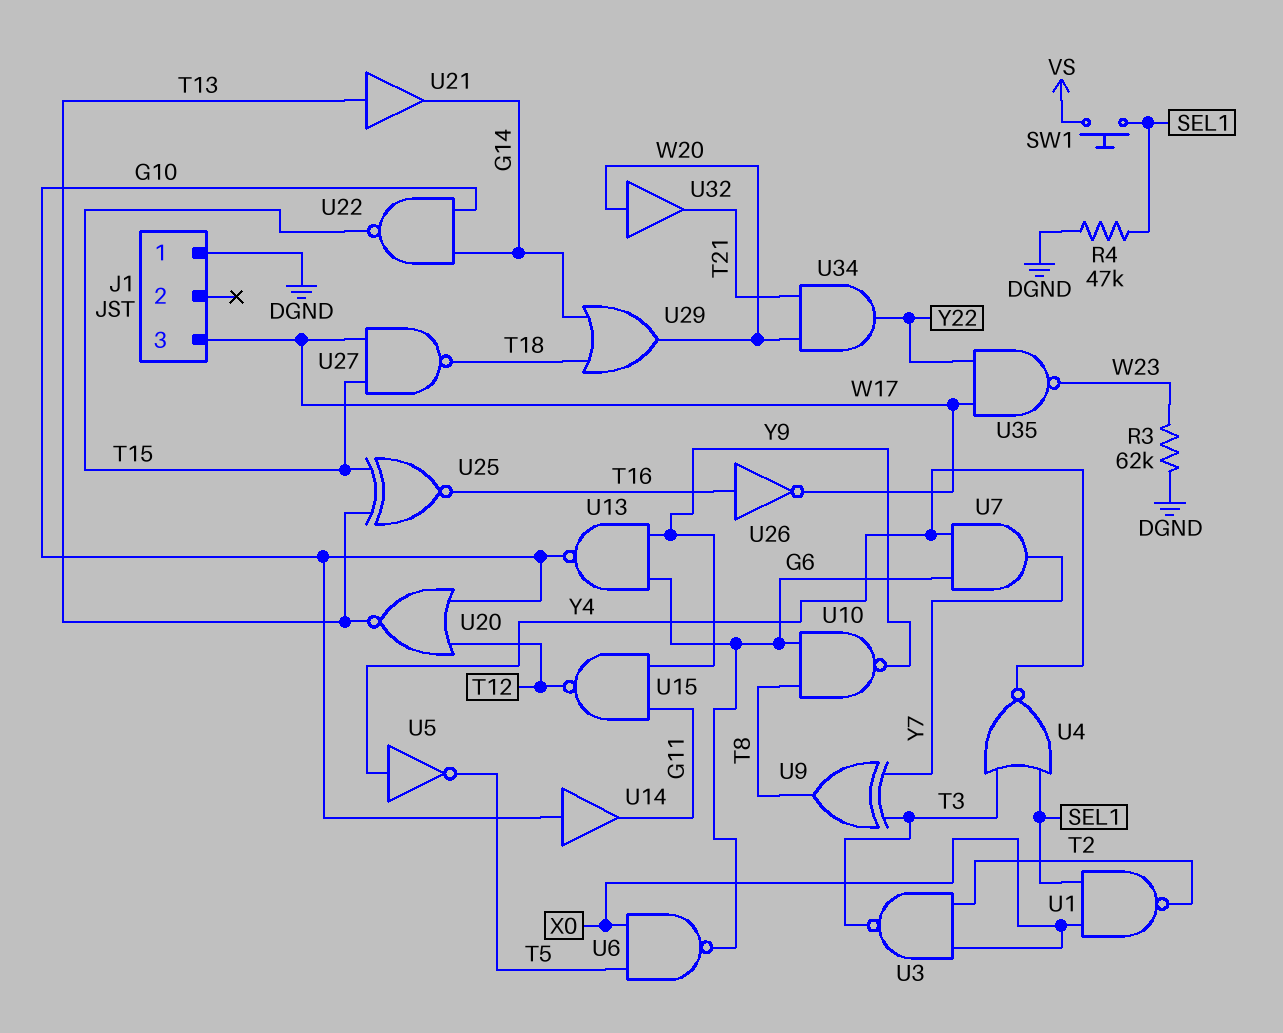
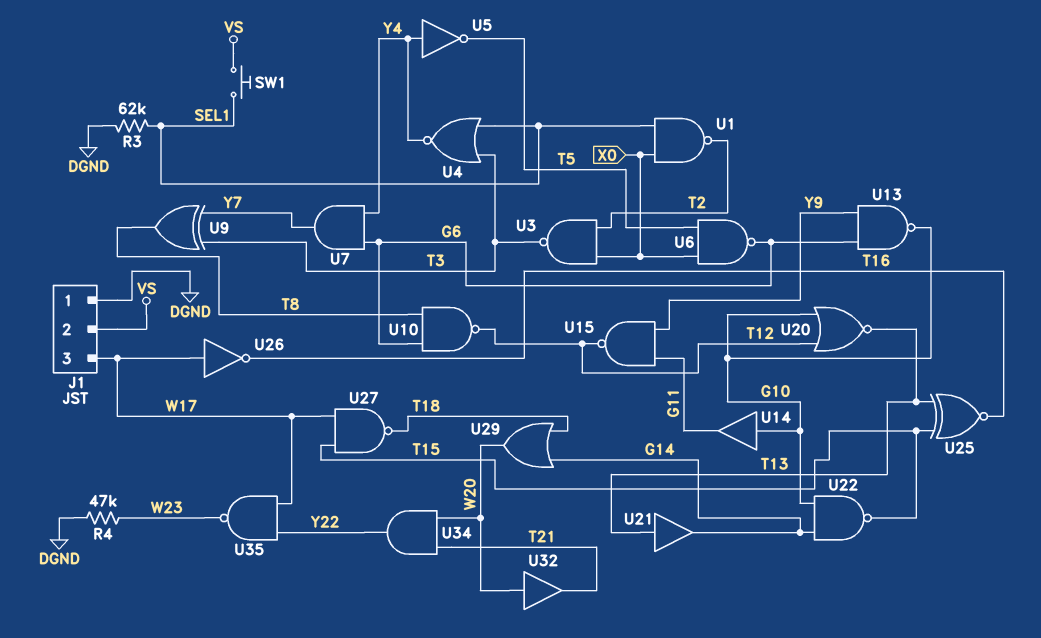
J1 pin 2: none -> VS
R3: 62k (DGND, W23) -> 62k (DGND, SEL1)
R4: 47k (DGND, SEL1) -> 47k (DGND, W23)
U10: NAND (in G6, in T8, out Y9) -> NAND (in G6, in T8, out T12)
U26: NOT (in T16, out W17) -> NOT (in W17, out T16)

